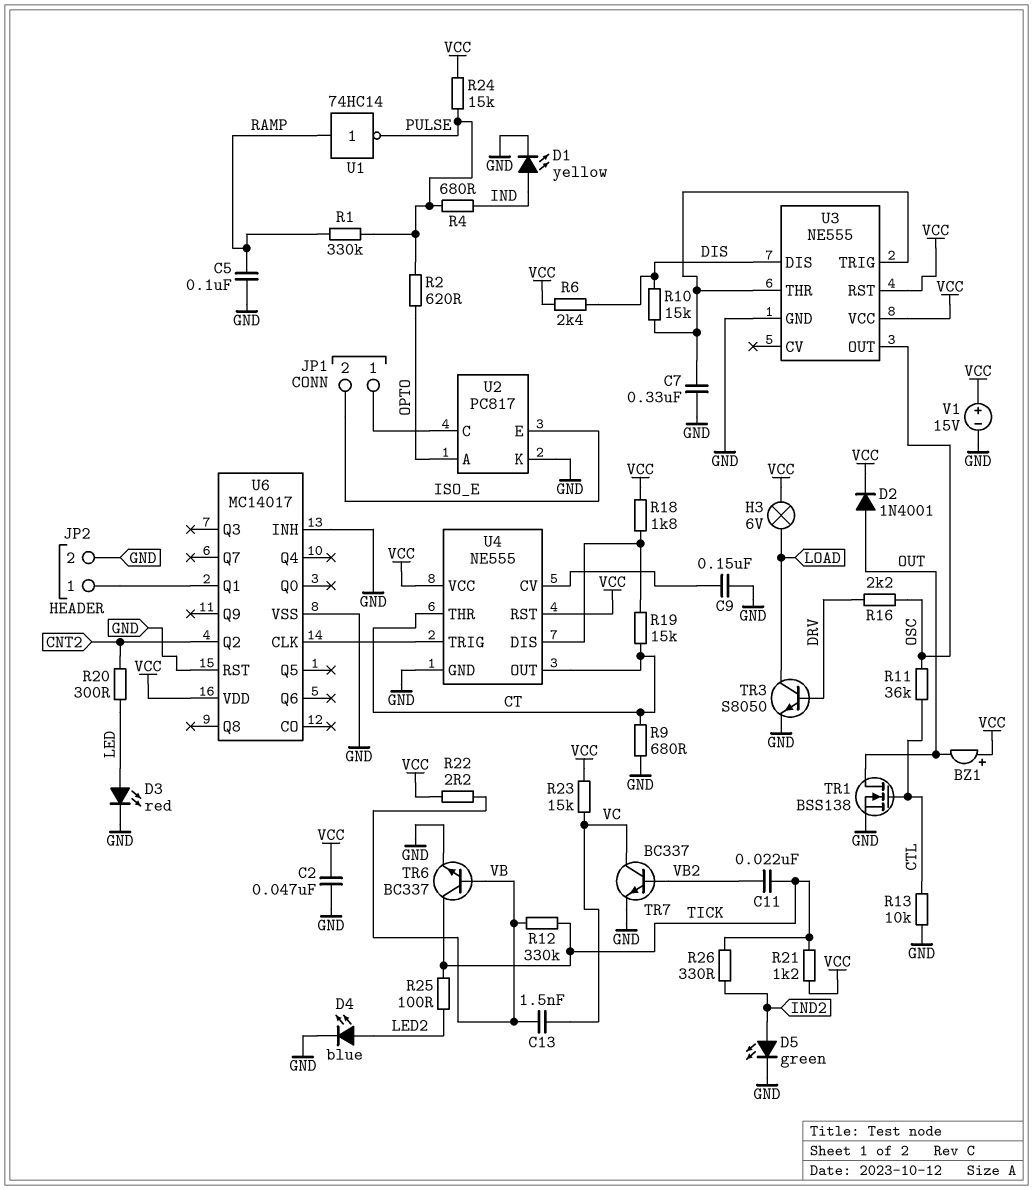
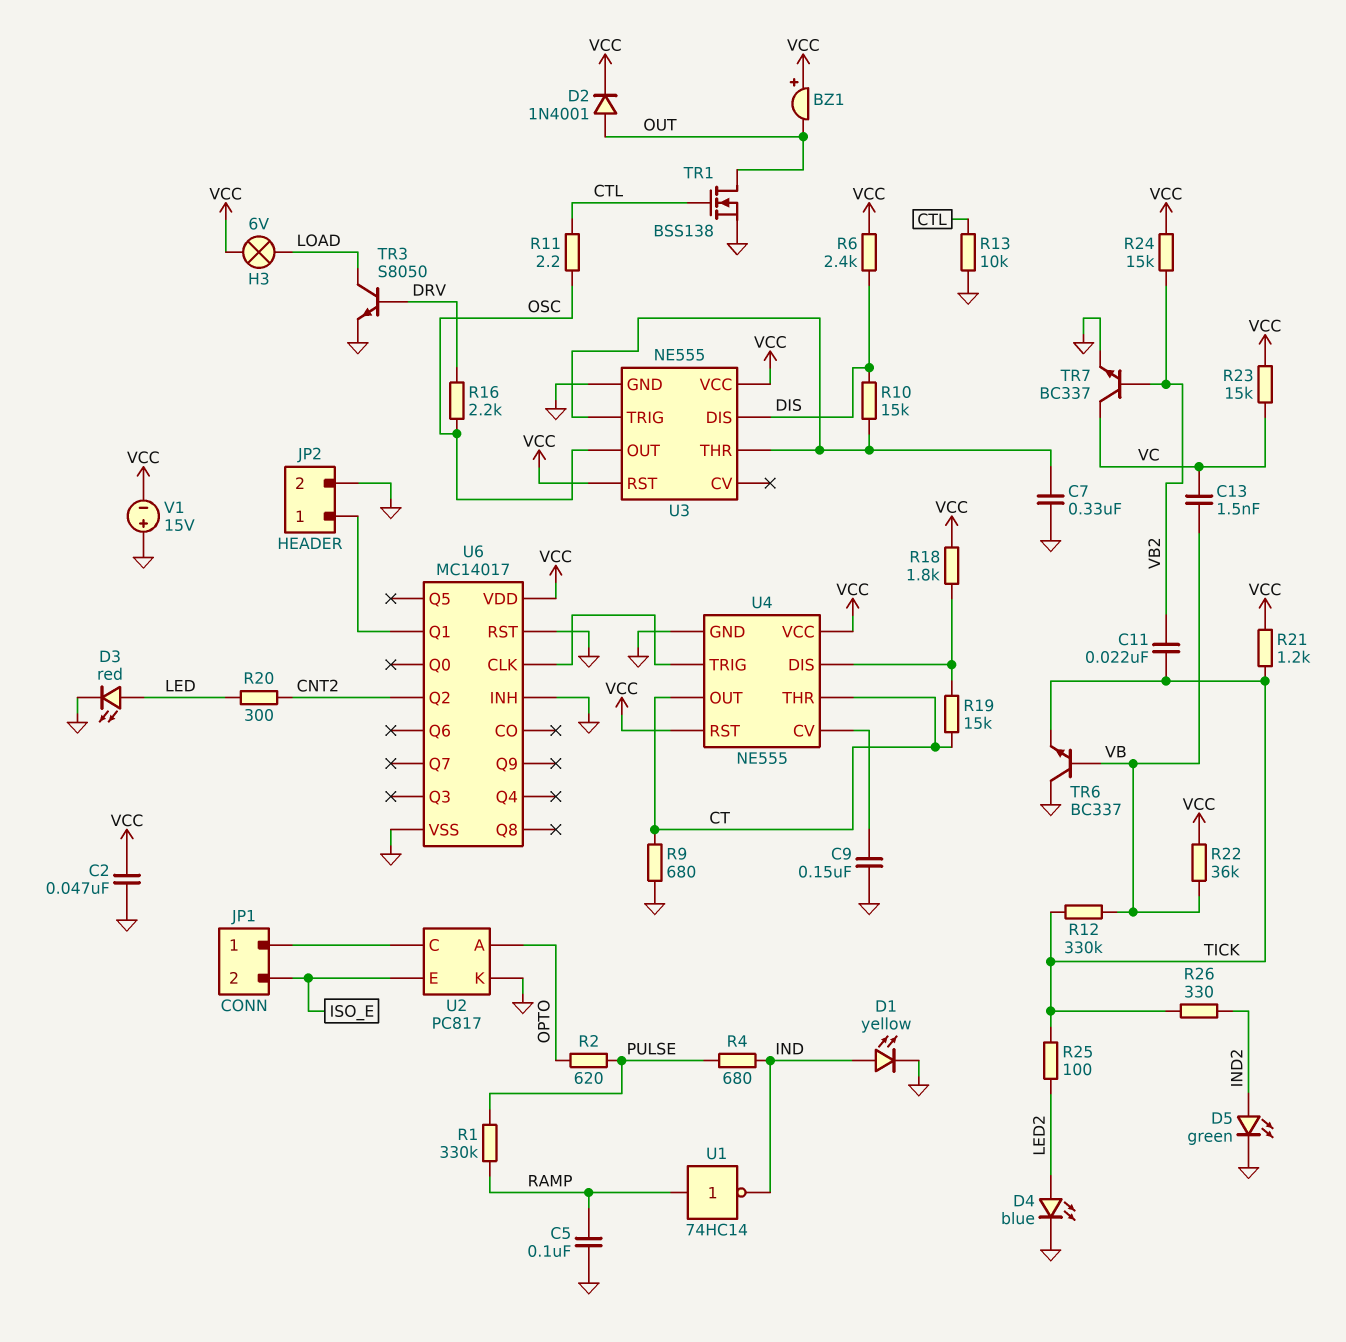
R11: 36k (CTL, OSC) -> 2.2 (CTL, OSC)
R22: 2.2 (VB, VCC) -> 36k (VB, VCC)
R24: 15k (PULSE, VCC) -> 15k (VB2, VCC)
TR6: NPN BC337 (B VB, C TICK, E GND) -> NPN BC337 (B VB, C GND, E TICK)
U1: NOT 74HC14 (in RAMP, out PULSE) -> NOT 74HC14 (in RAMP, out IND)
V1: 15V (plus VCC, minus GND) -> 15V (plus GND, minus VCC)

